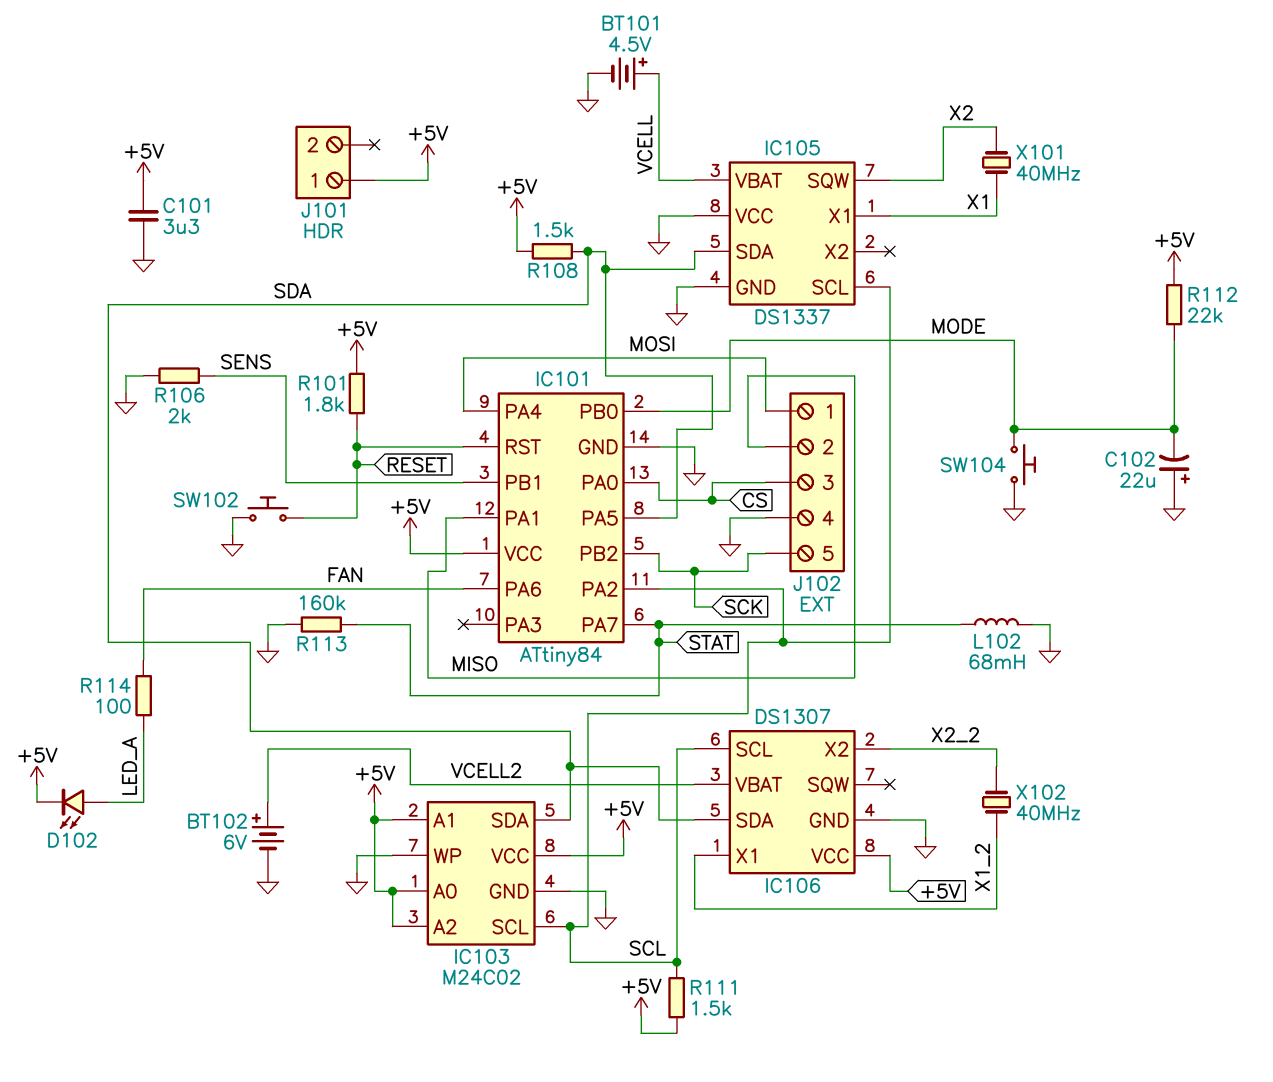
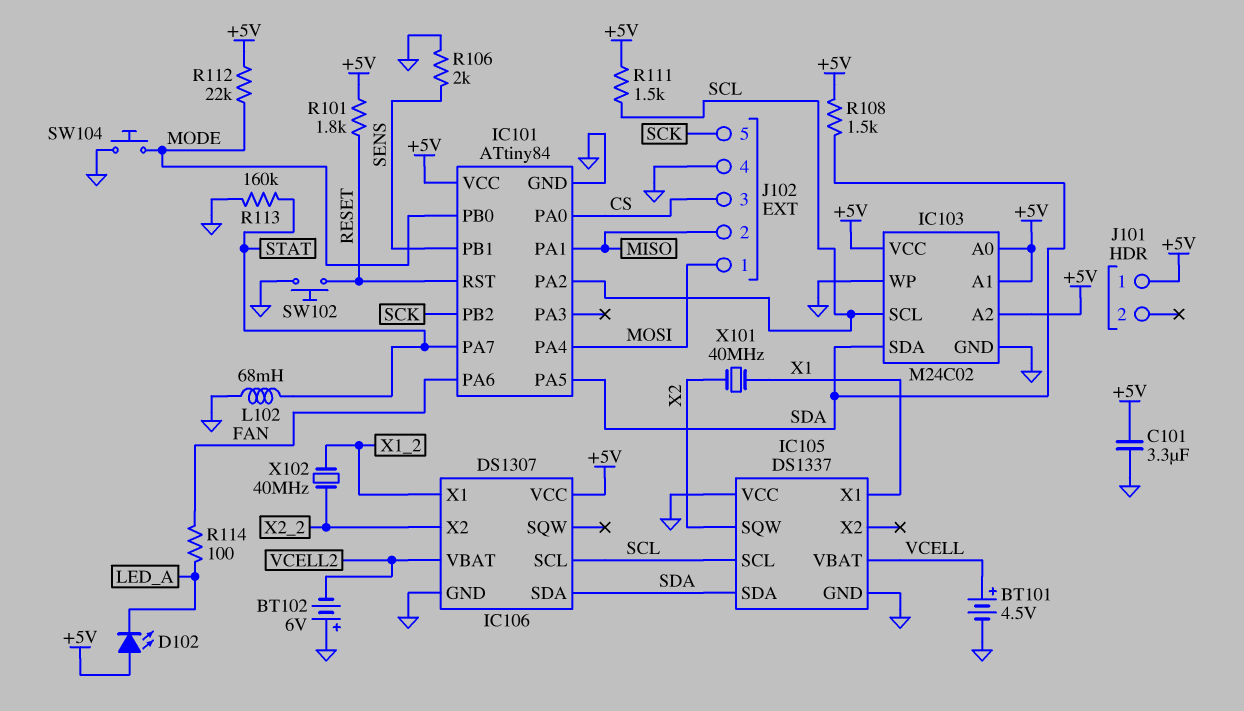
BT102: 6V (plus VCELL2, minus GND) -> 6V (plus GND, minus VCELL2)
C102: 22uF (plus GND, minus MODE) -> none
D102: LED (A LED_A, K +5V) -> LED (A +5V, K LED_A)

